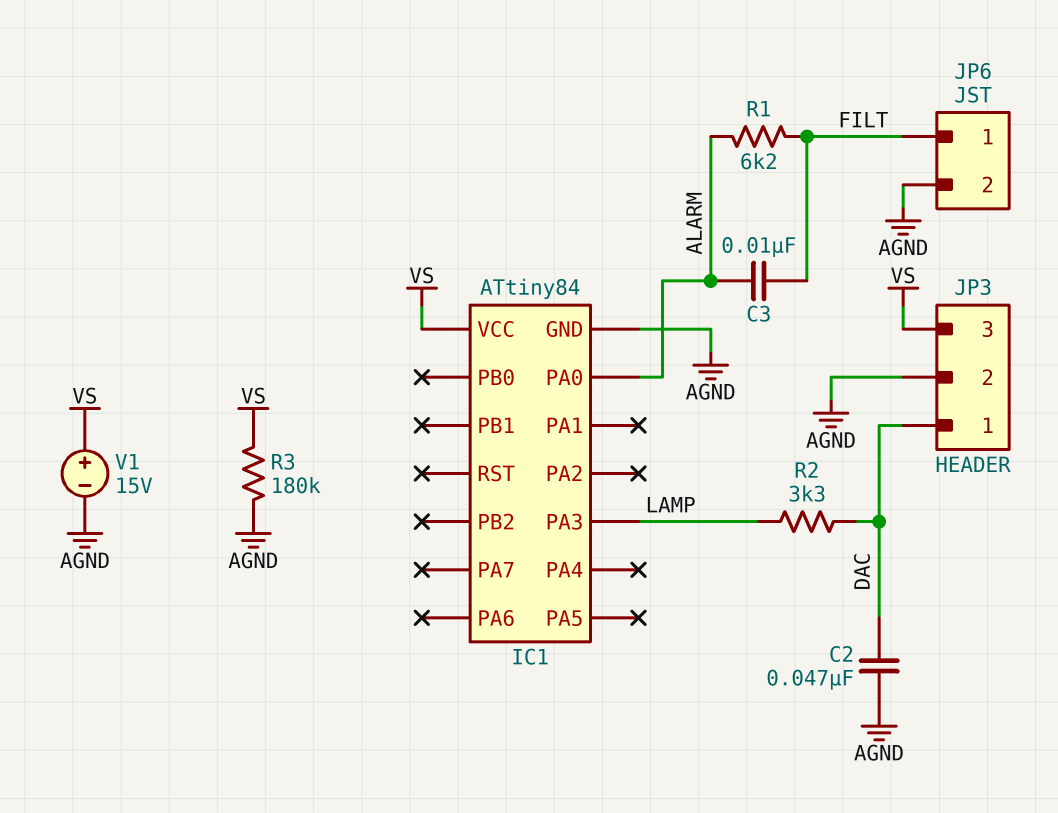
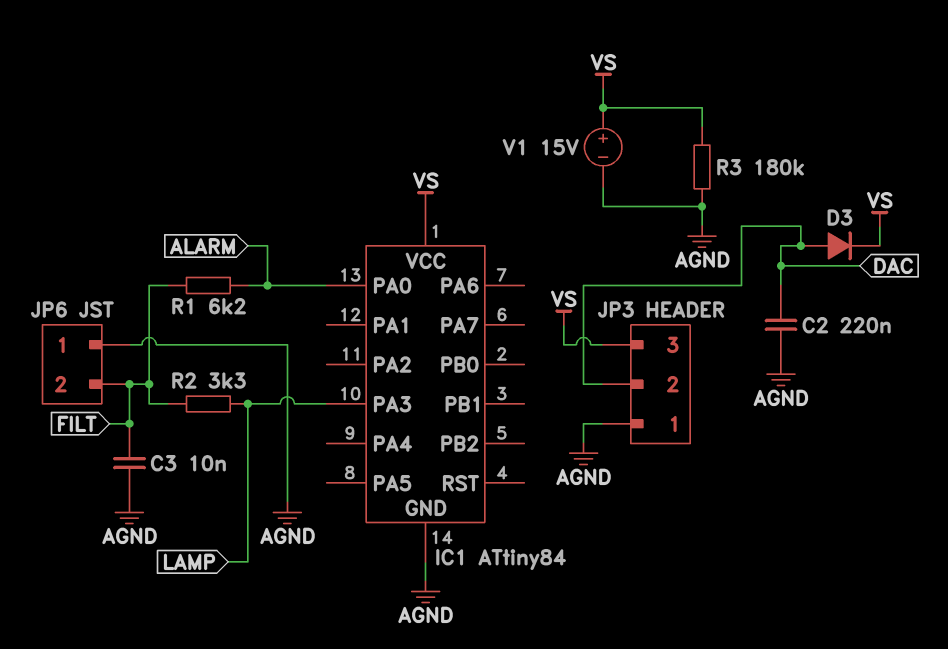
C2: 47nF (AGND, DAC) -> 220nF (AGND, DAC)
C3: 10nF (ALARM, FILT) -> 10nF (AGND, FILT)
D3: none -> diode (A DAC, K VS)
JP3 pin 1: DAC -> AGND
JP3 pin 2: AGND -> DAC
JP6 pin 1: FILT -> AGND
JP6 pin 2: AGND -> FILT
R2: 3.3k (DAC, LAMP) -> 3.3k (FILT, LAMP)

